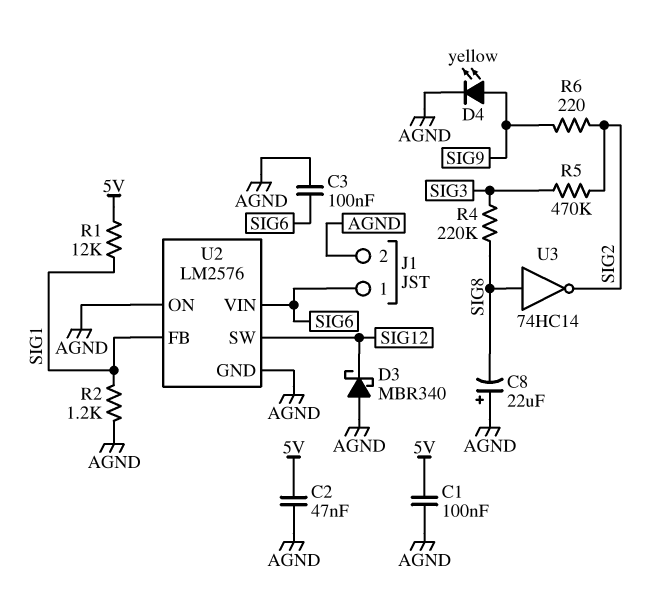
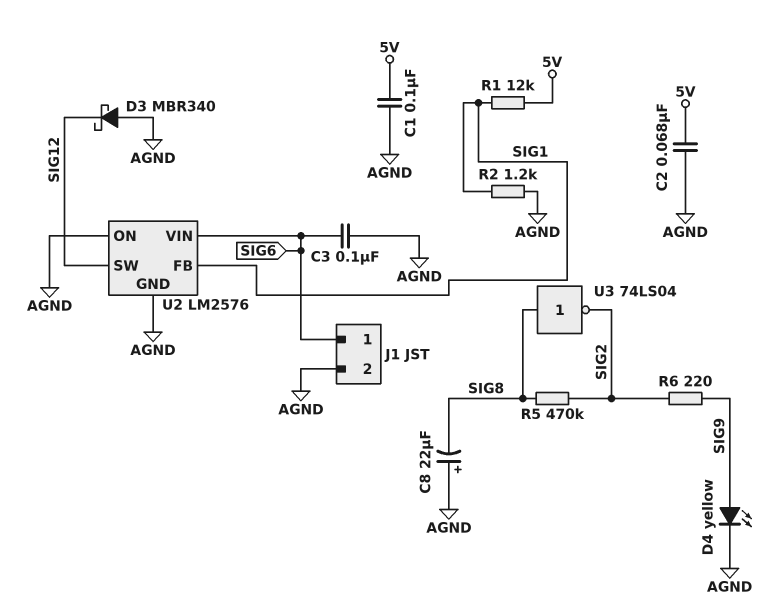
C2: 47nF (5V, AGND) -> 68nF (5V, AGND)
R4: 220k (SIG3, SIG8) -> none
R5: 470k (SIG2, SIG3) -> 470k (SIG2, SIG8)
U3: NOT 74HC14 (in SIG8, out SIG2) -> NOT 74LS04 (in SIG8, out SIG2)

